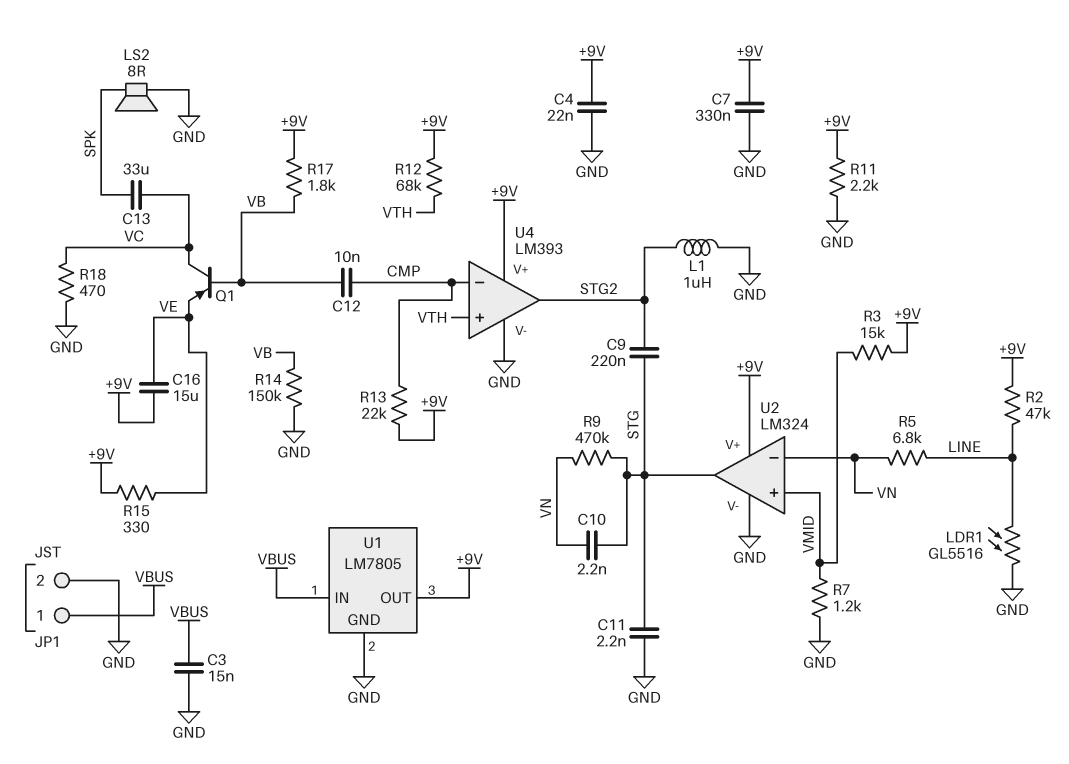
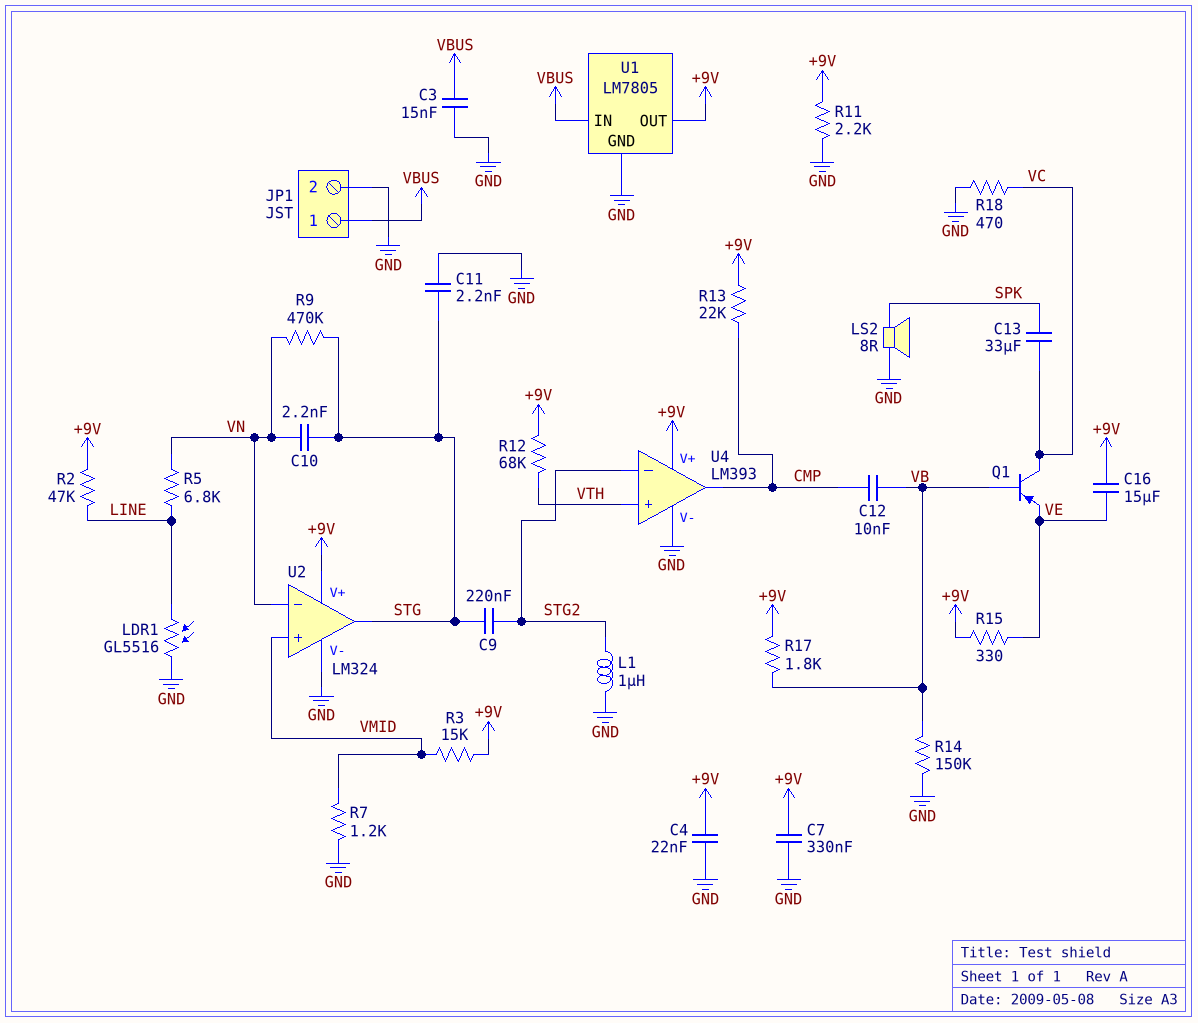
U4 pin in-: CMP -> STG2
U4 pin out: STG2 -> CMP

